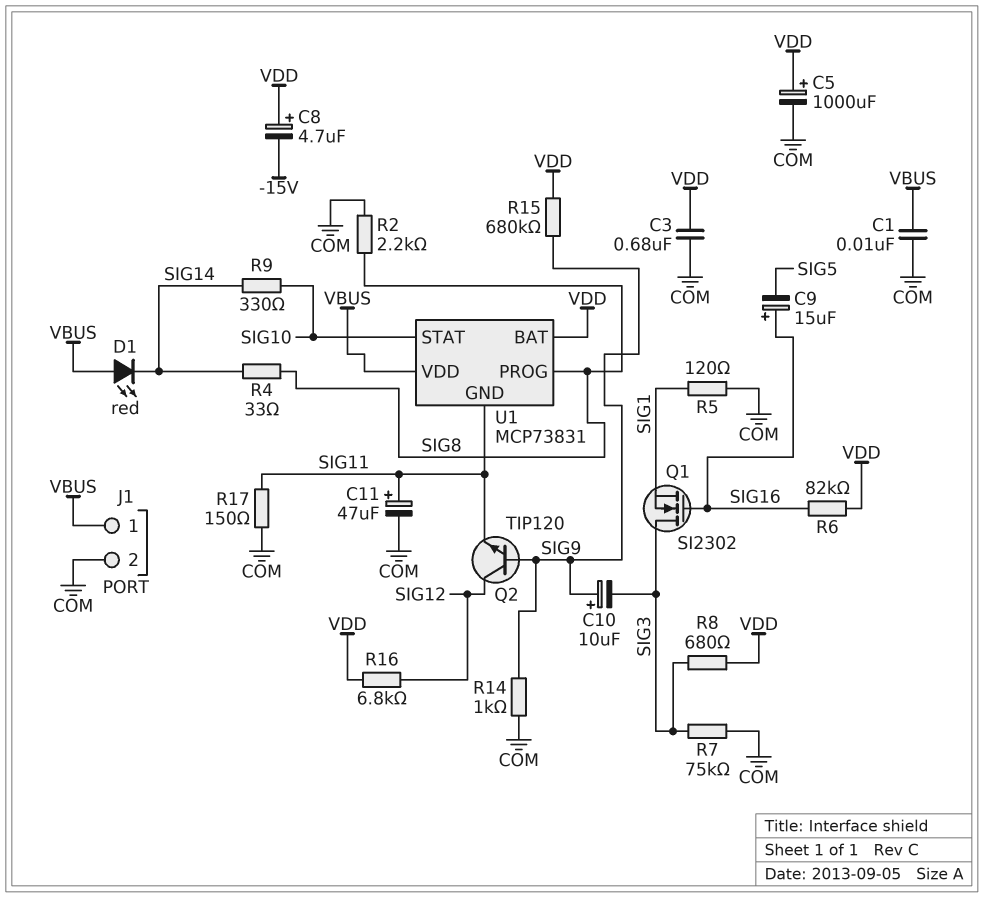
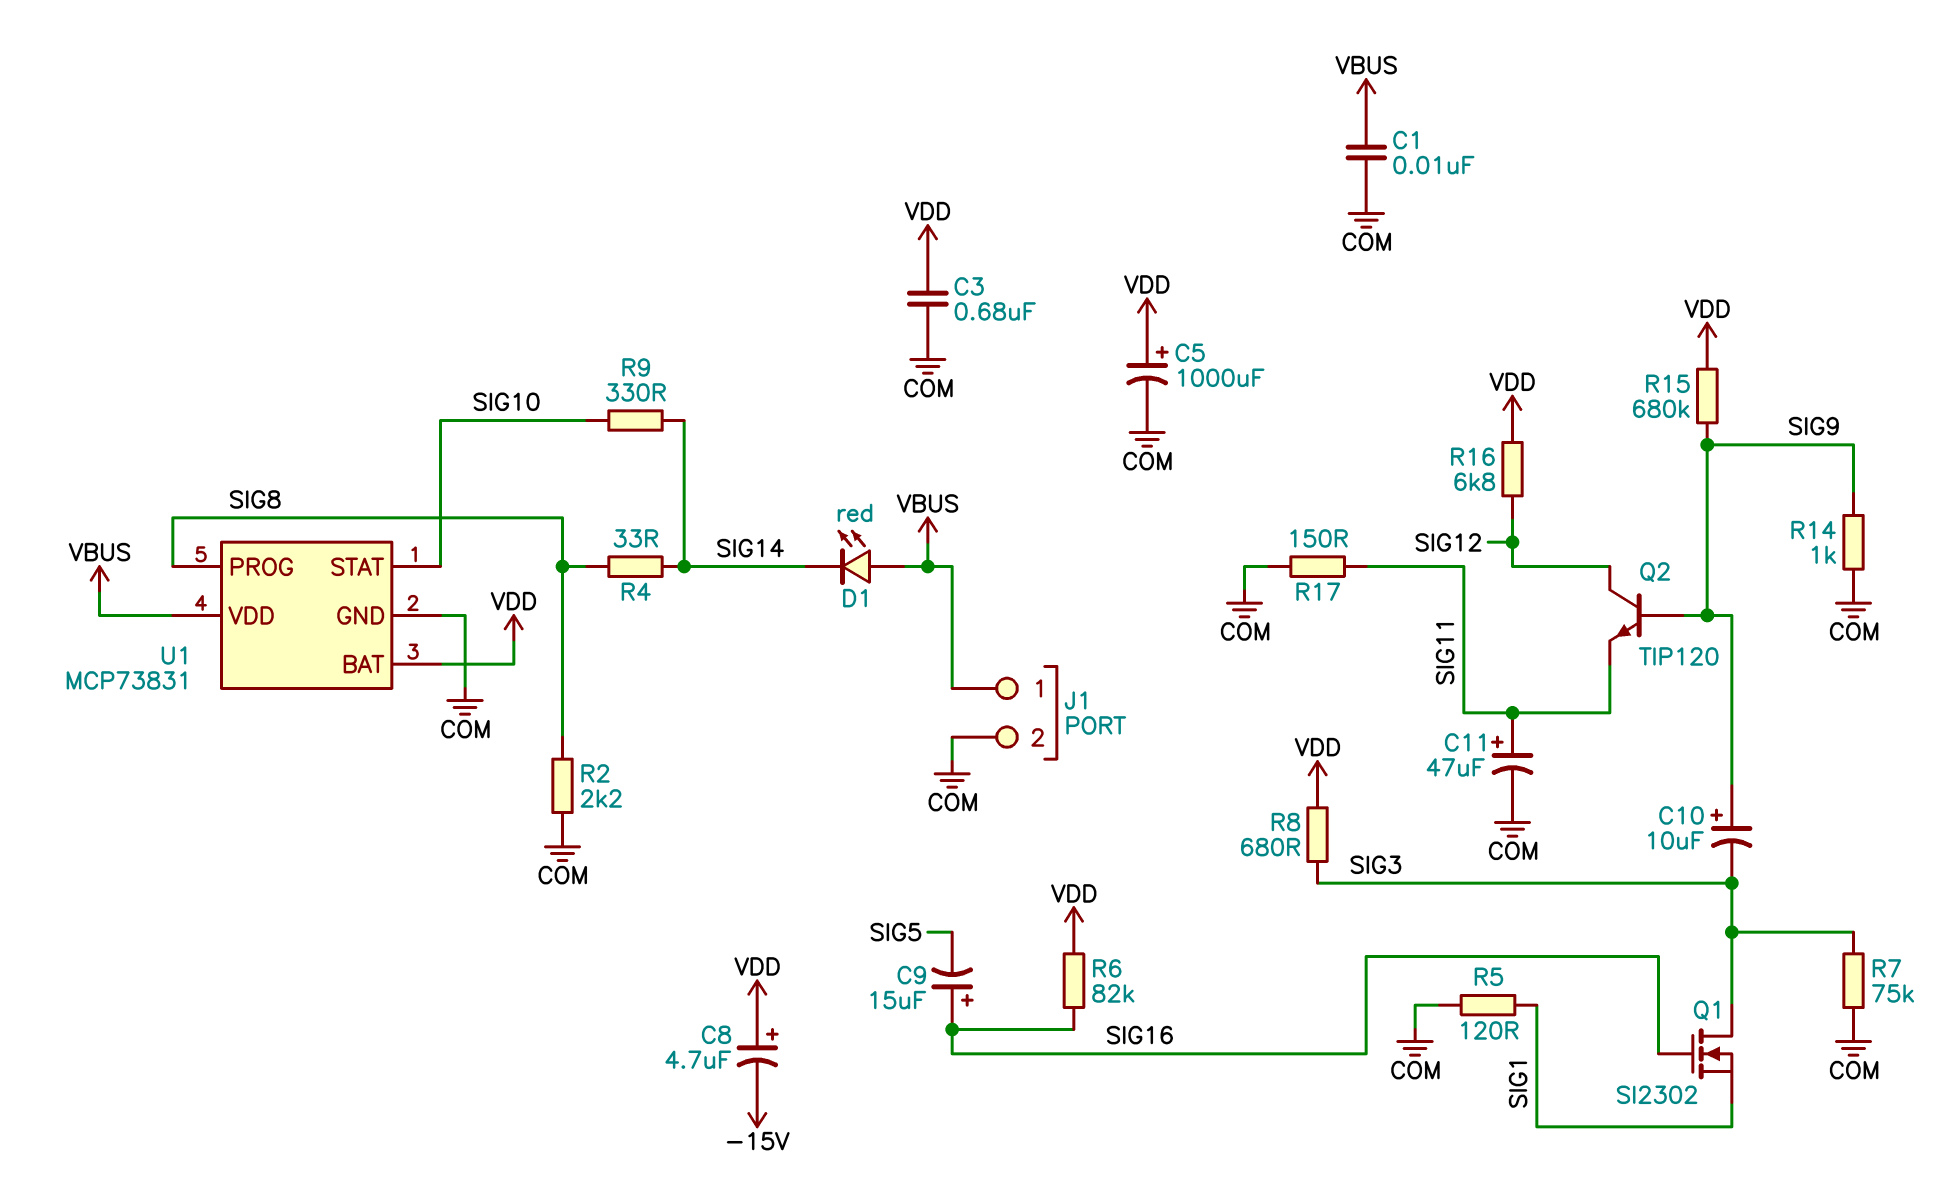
U1 pin GND: SIG11 -> COM

